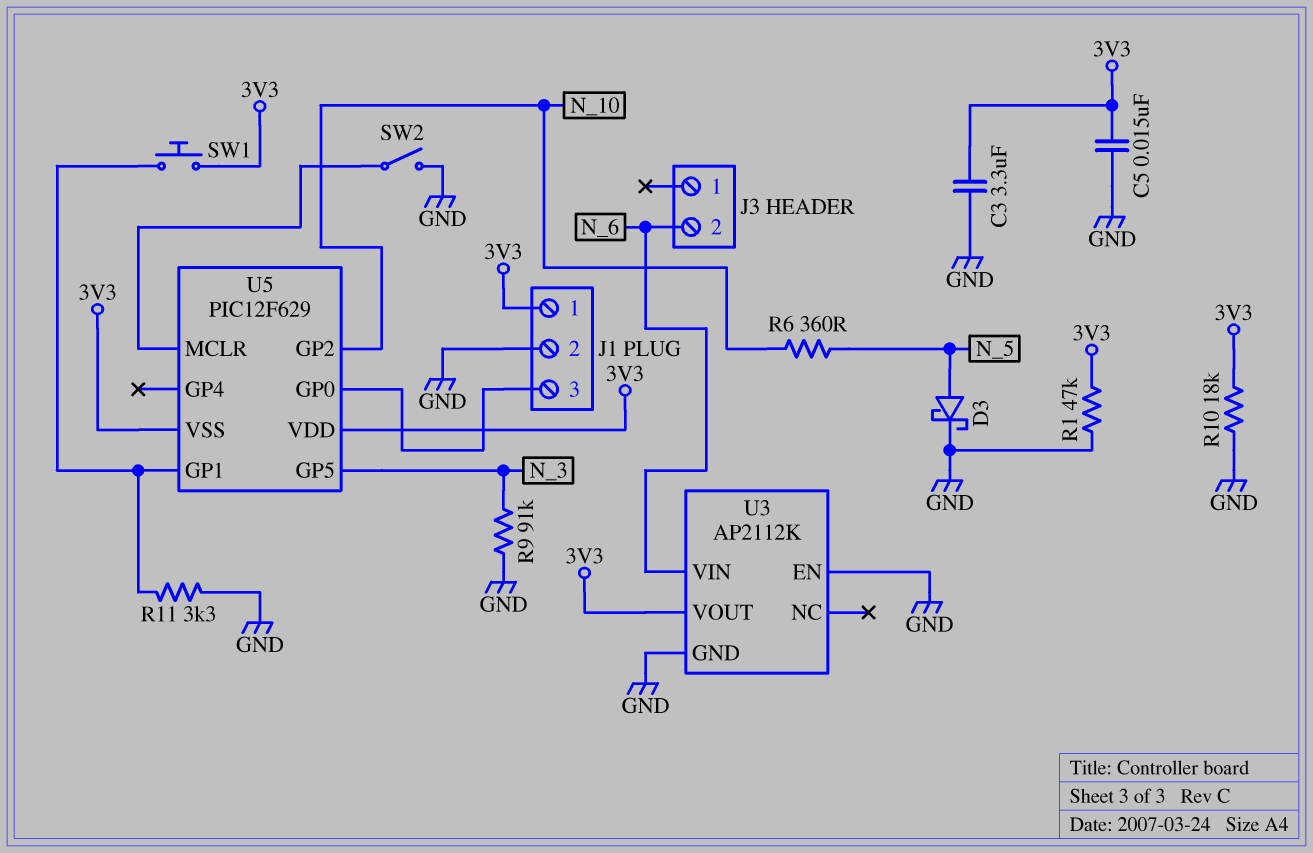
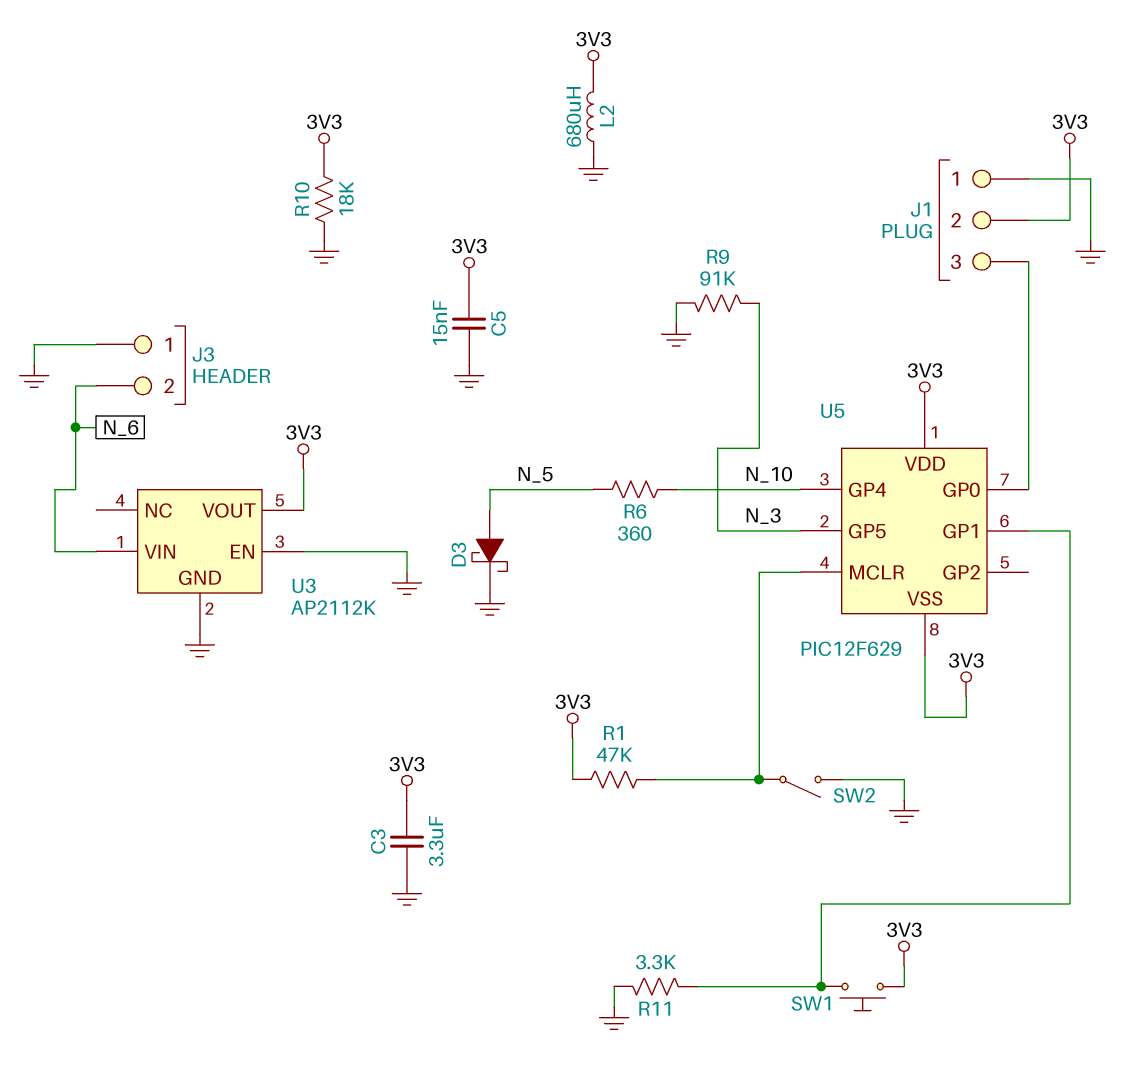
J1 pin 1: 3V3 -> GND
J1 pin 2: GND -> 3V3
J3 pin 1: none -> GND
L2: none -> 680uH (3V3, GND)
R1: 47k (3V3, GND) -> 47k (3V3, U5/MCLR)
U5 pin GP2: N_10 -> none
U5 pin GP4: none -> N_10

